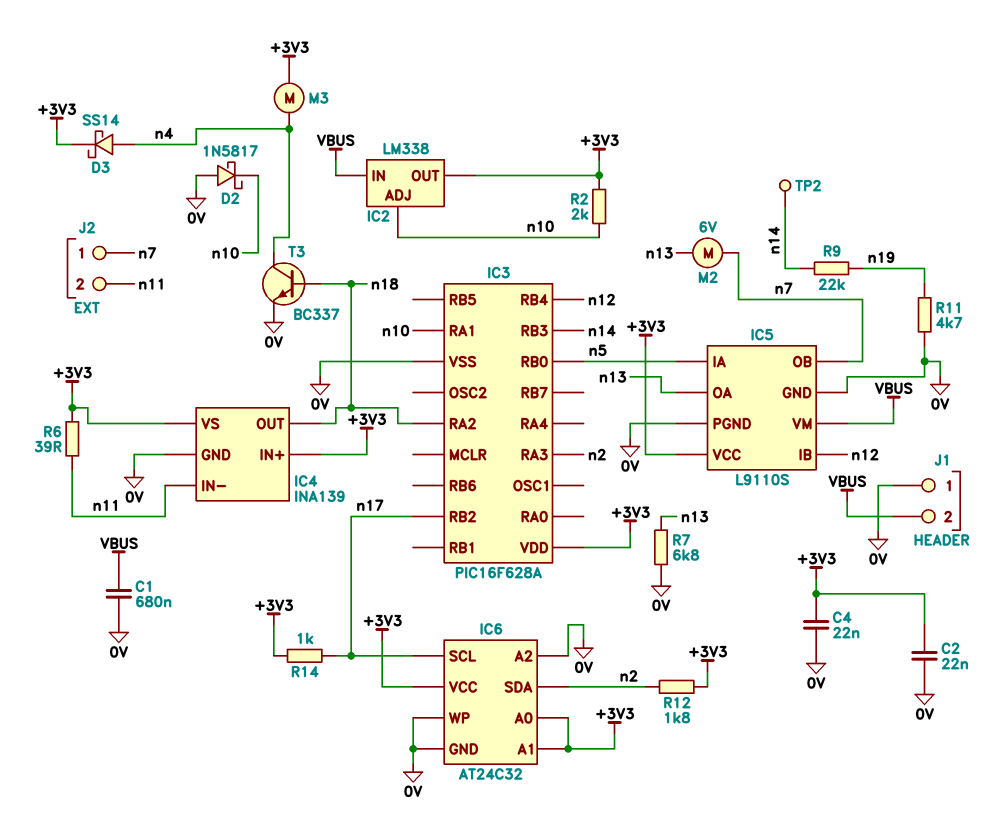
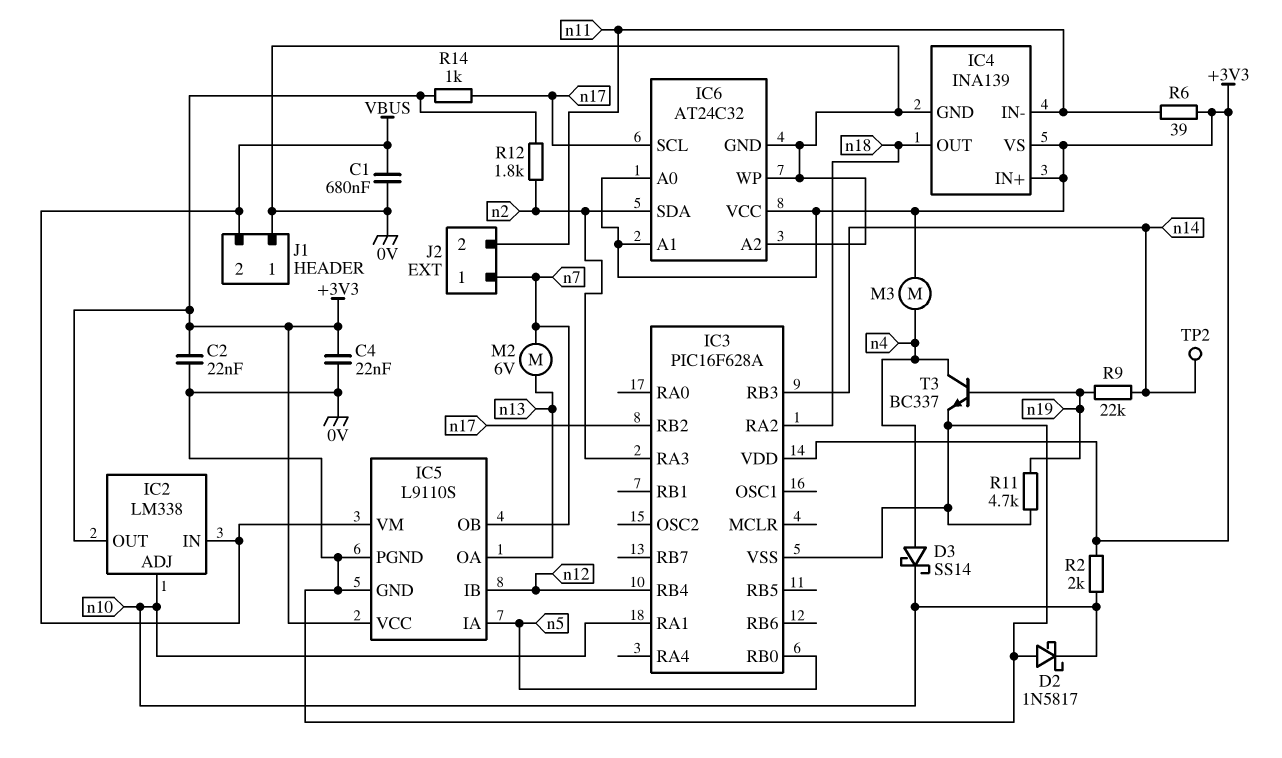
D3: schottky SS14 (A n4, K +3V3) -> schottky SS14 (A n4, K n10)
R7: 6.8k (0V, n13) -> none
T3: NPN BC337 (B n18, C n4, E 0V) -> NPN BC337 (B n19, C n4, E 0V)

